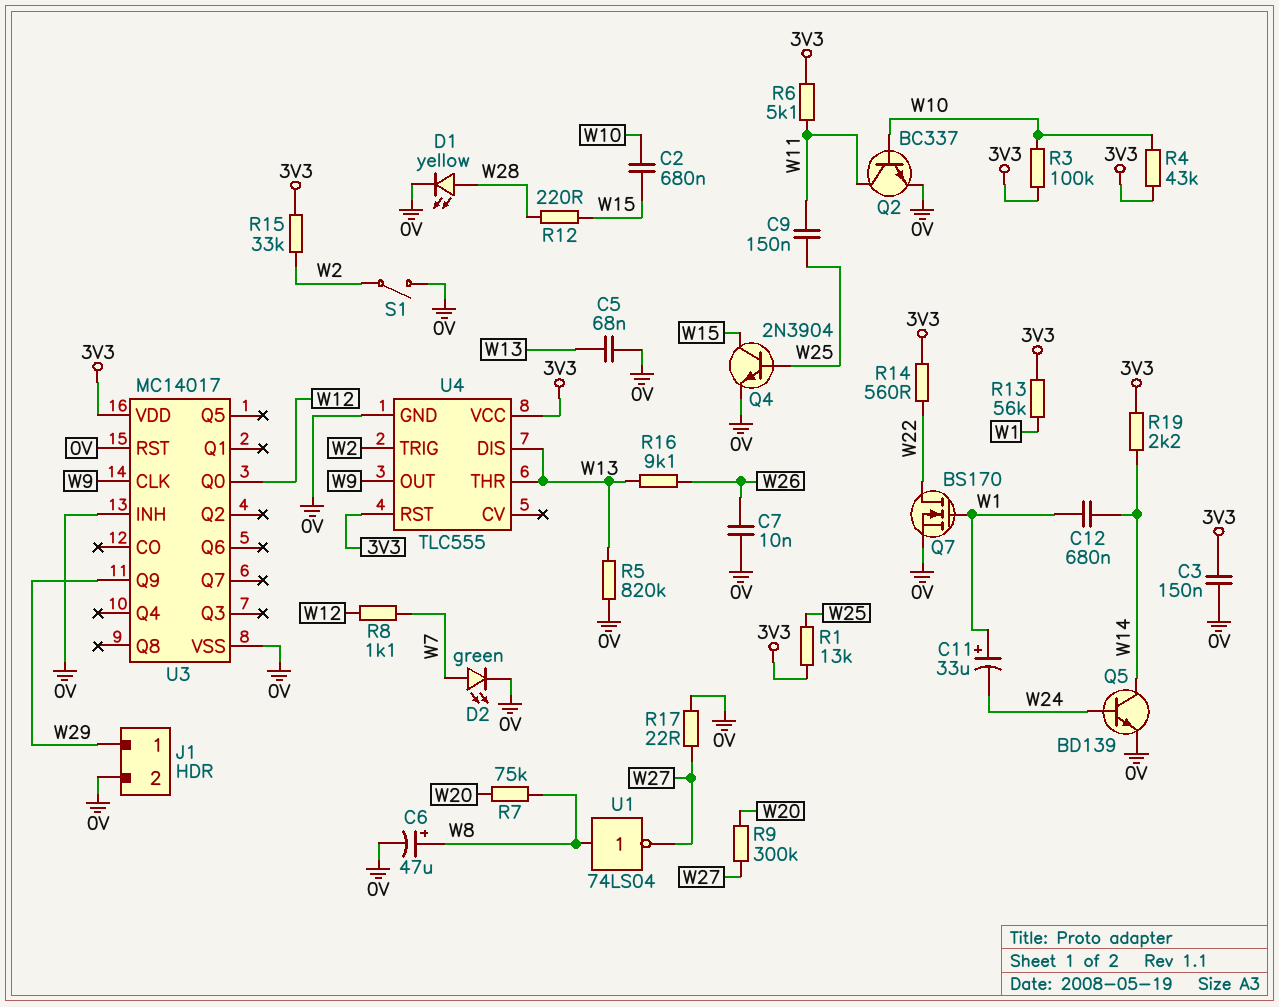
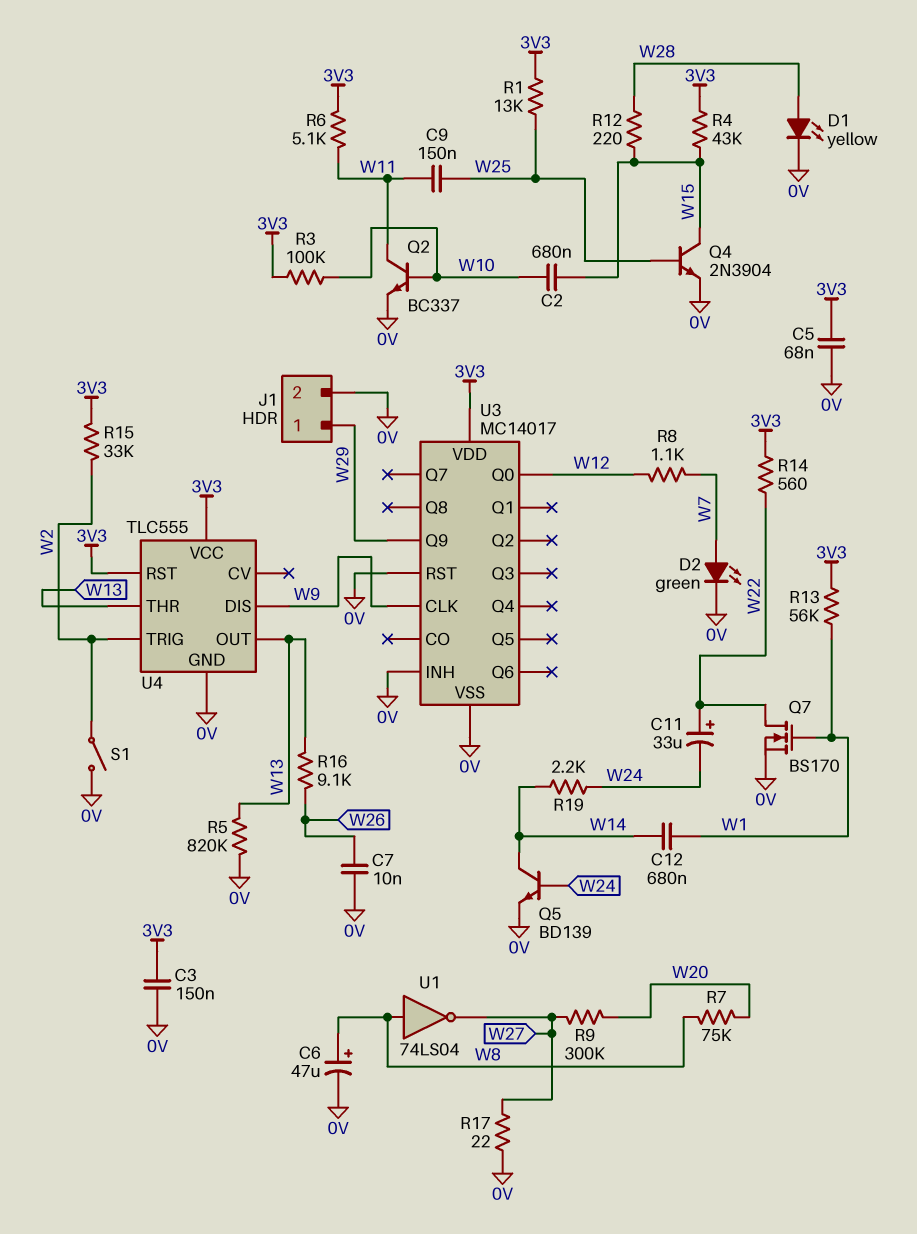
C5: 68nF (0V, W13) -> 68nF (0V, 3V3)
C11: 33uF (plus W1, minus W24) -> 33uF (plus W22, minus W24)
R4: 43k (3V3, W10) -> 43k (3V3, W15)
R19: 2.2k (3V3, W14) -> 2.2k (W14, W24)
U4 pin DIS: W13 -> W9
U4 pin OUT: W9 -> W13

